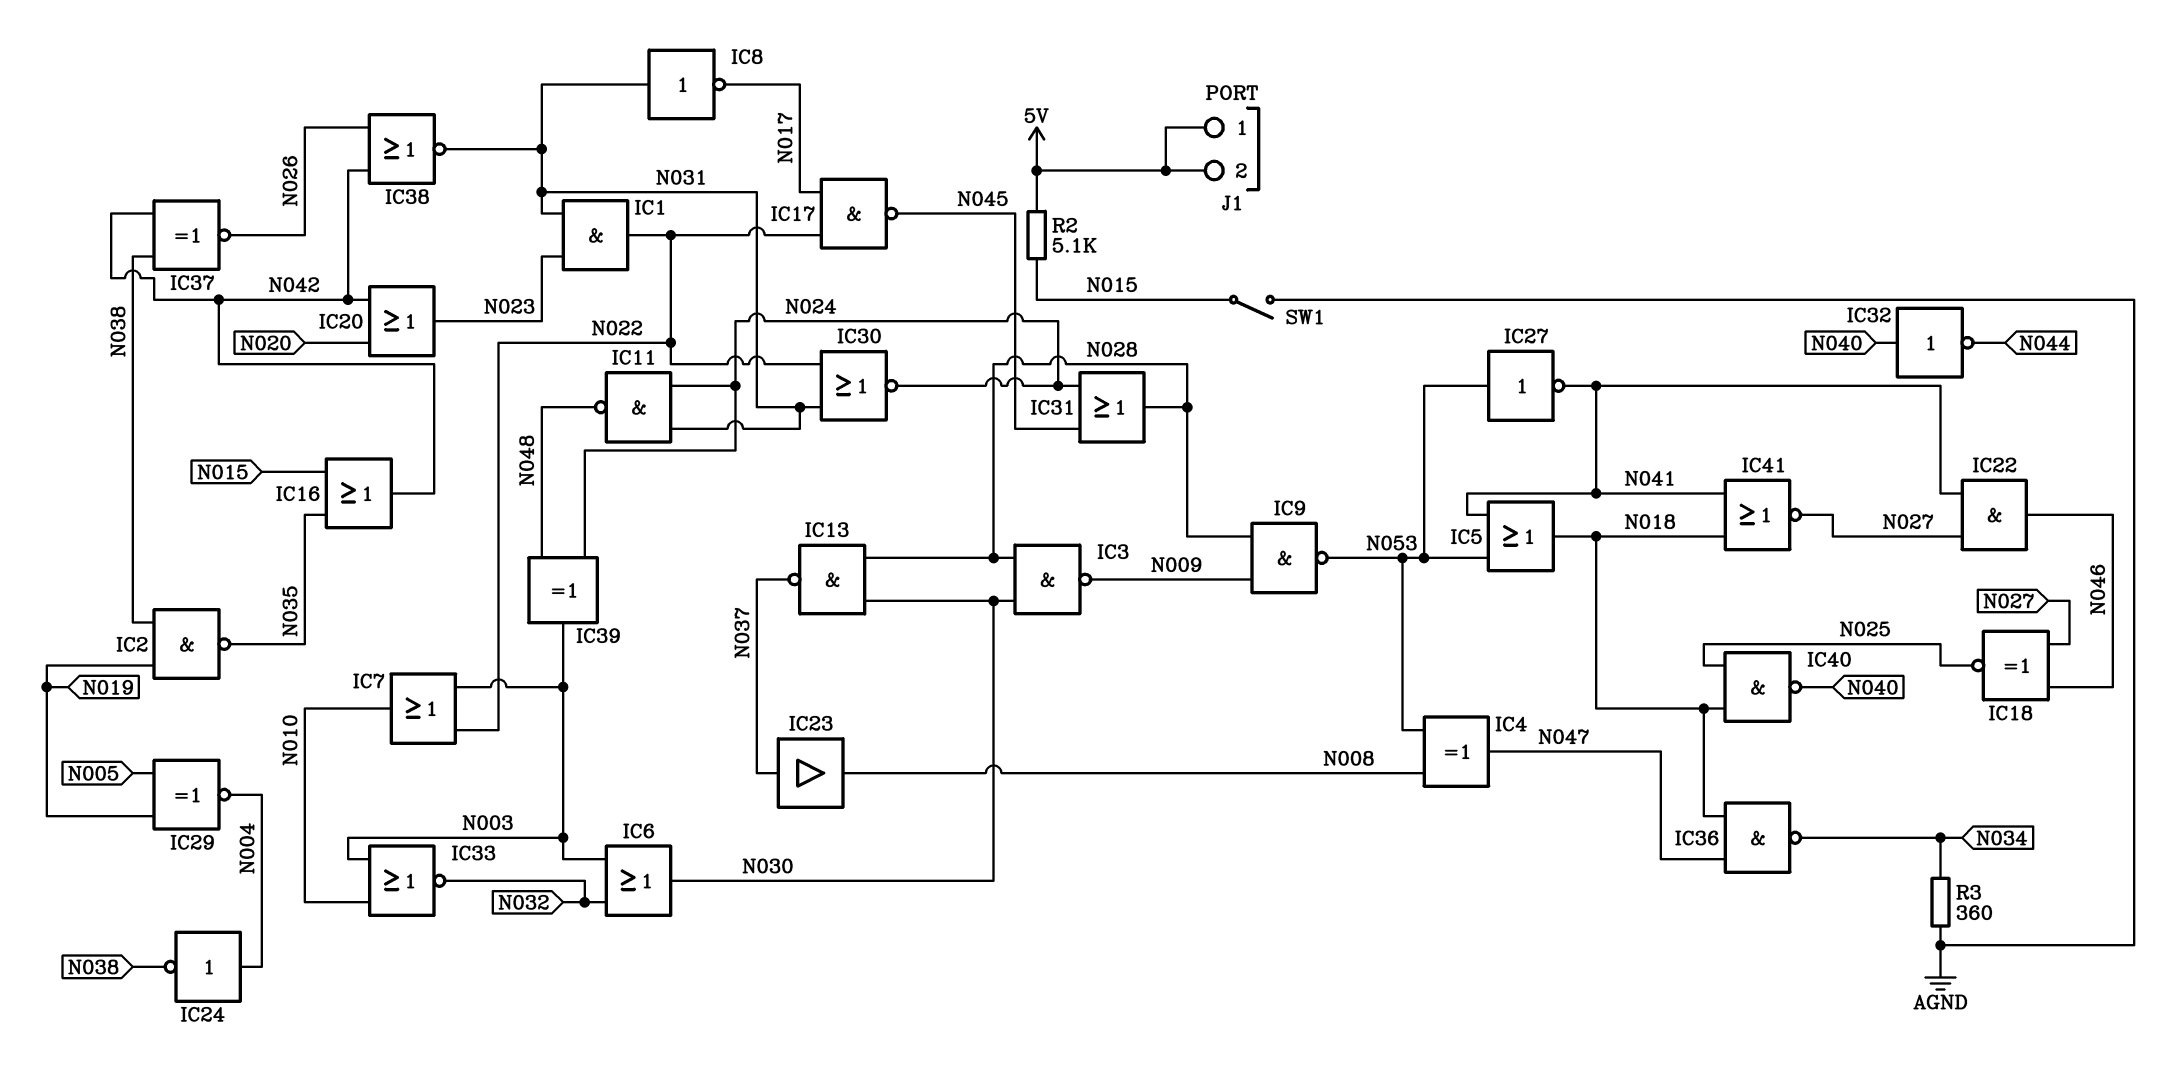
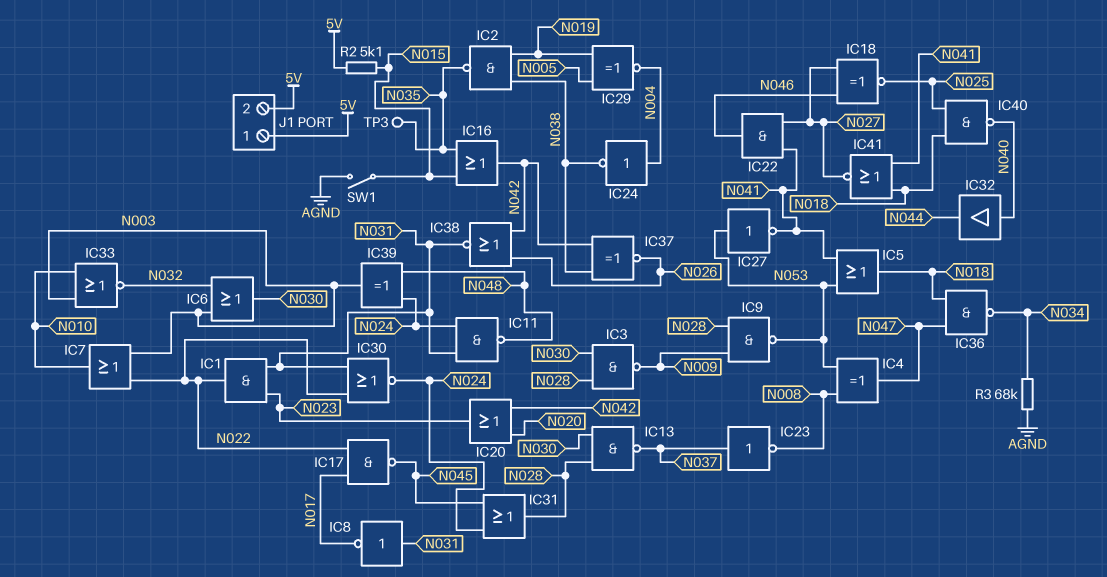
IC23: buffer (in N037, out N008) -> NOT (in N037, out N008)
IC32: NOT (in N040, out N044) -> buffer (in N040, out N044)
R3: 360 (AGND, N034) -> 68k (AGND, N034)
TP3: none -> test point (N035)

